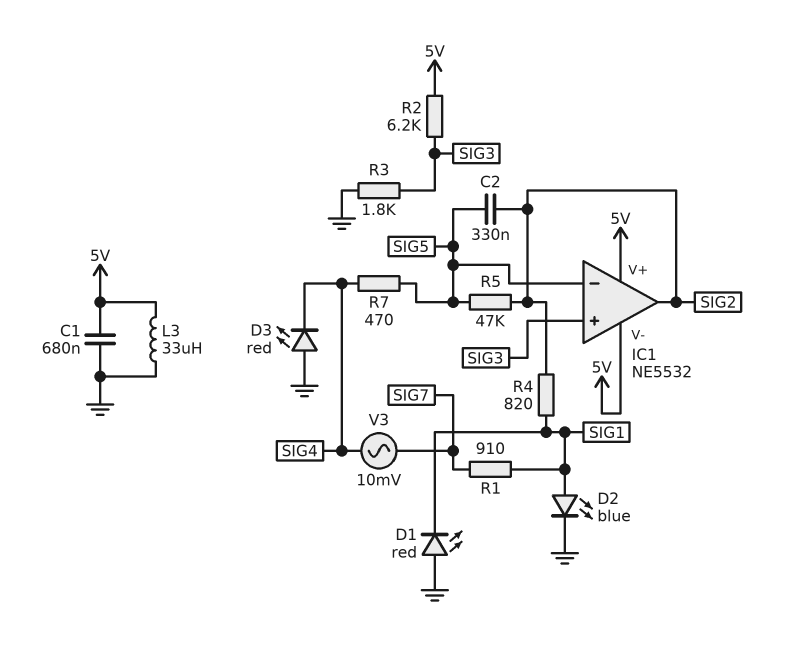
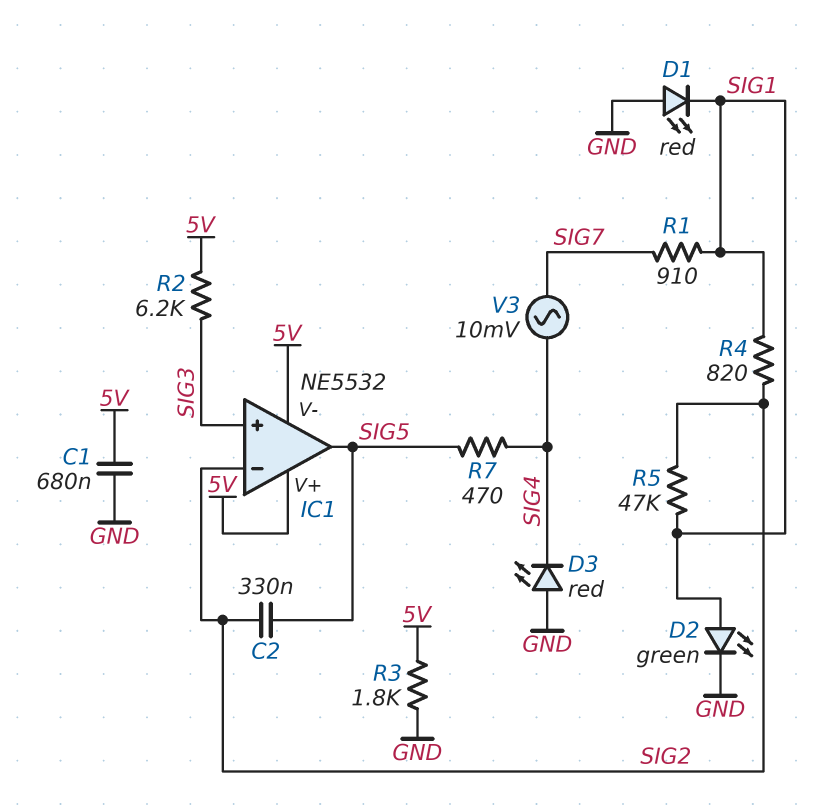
D2: LED blue (A SIG1, K GND) -> LED green (A SIG1, K GND)
IC1 pin in-: SIG5 -> SIG2
IC1 pin out: SIG2 -> SIG5
L3: 33uH (5V, GND) -> none
R3: 1.8k (GND, SIG3) -> 1.8k (5V, GND)
R5: 47k (SIG2, SIG5) -> 47k (SIG1, SIG2)

